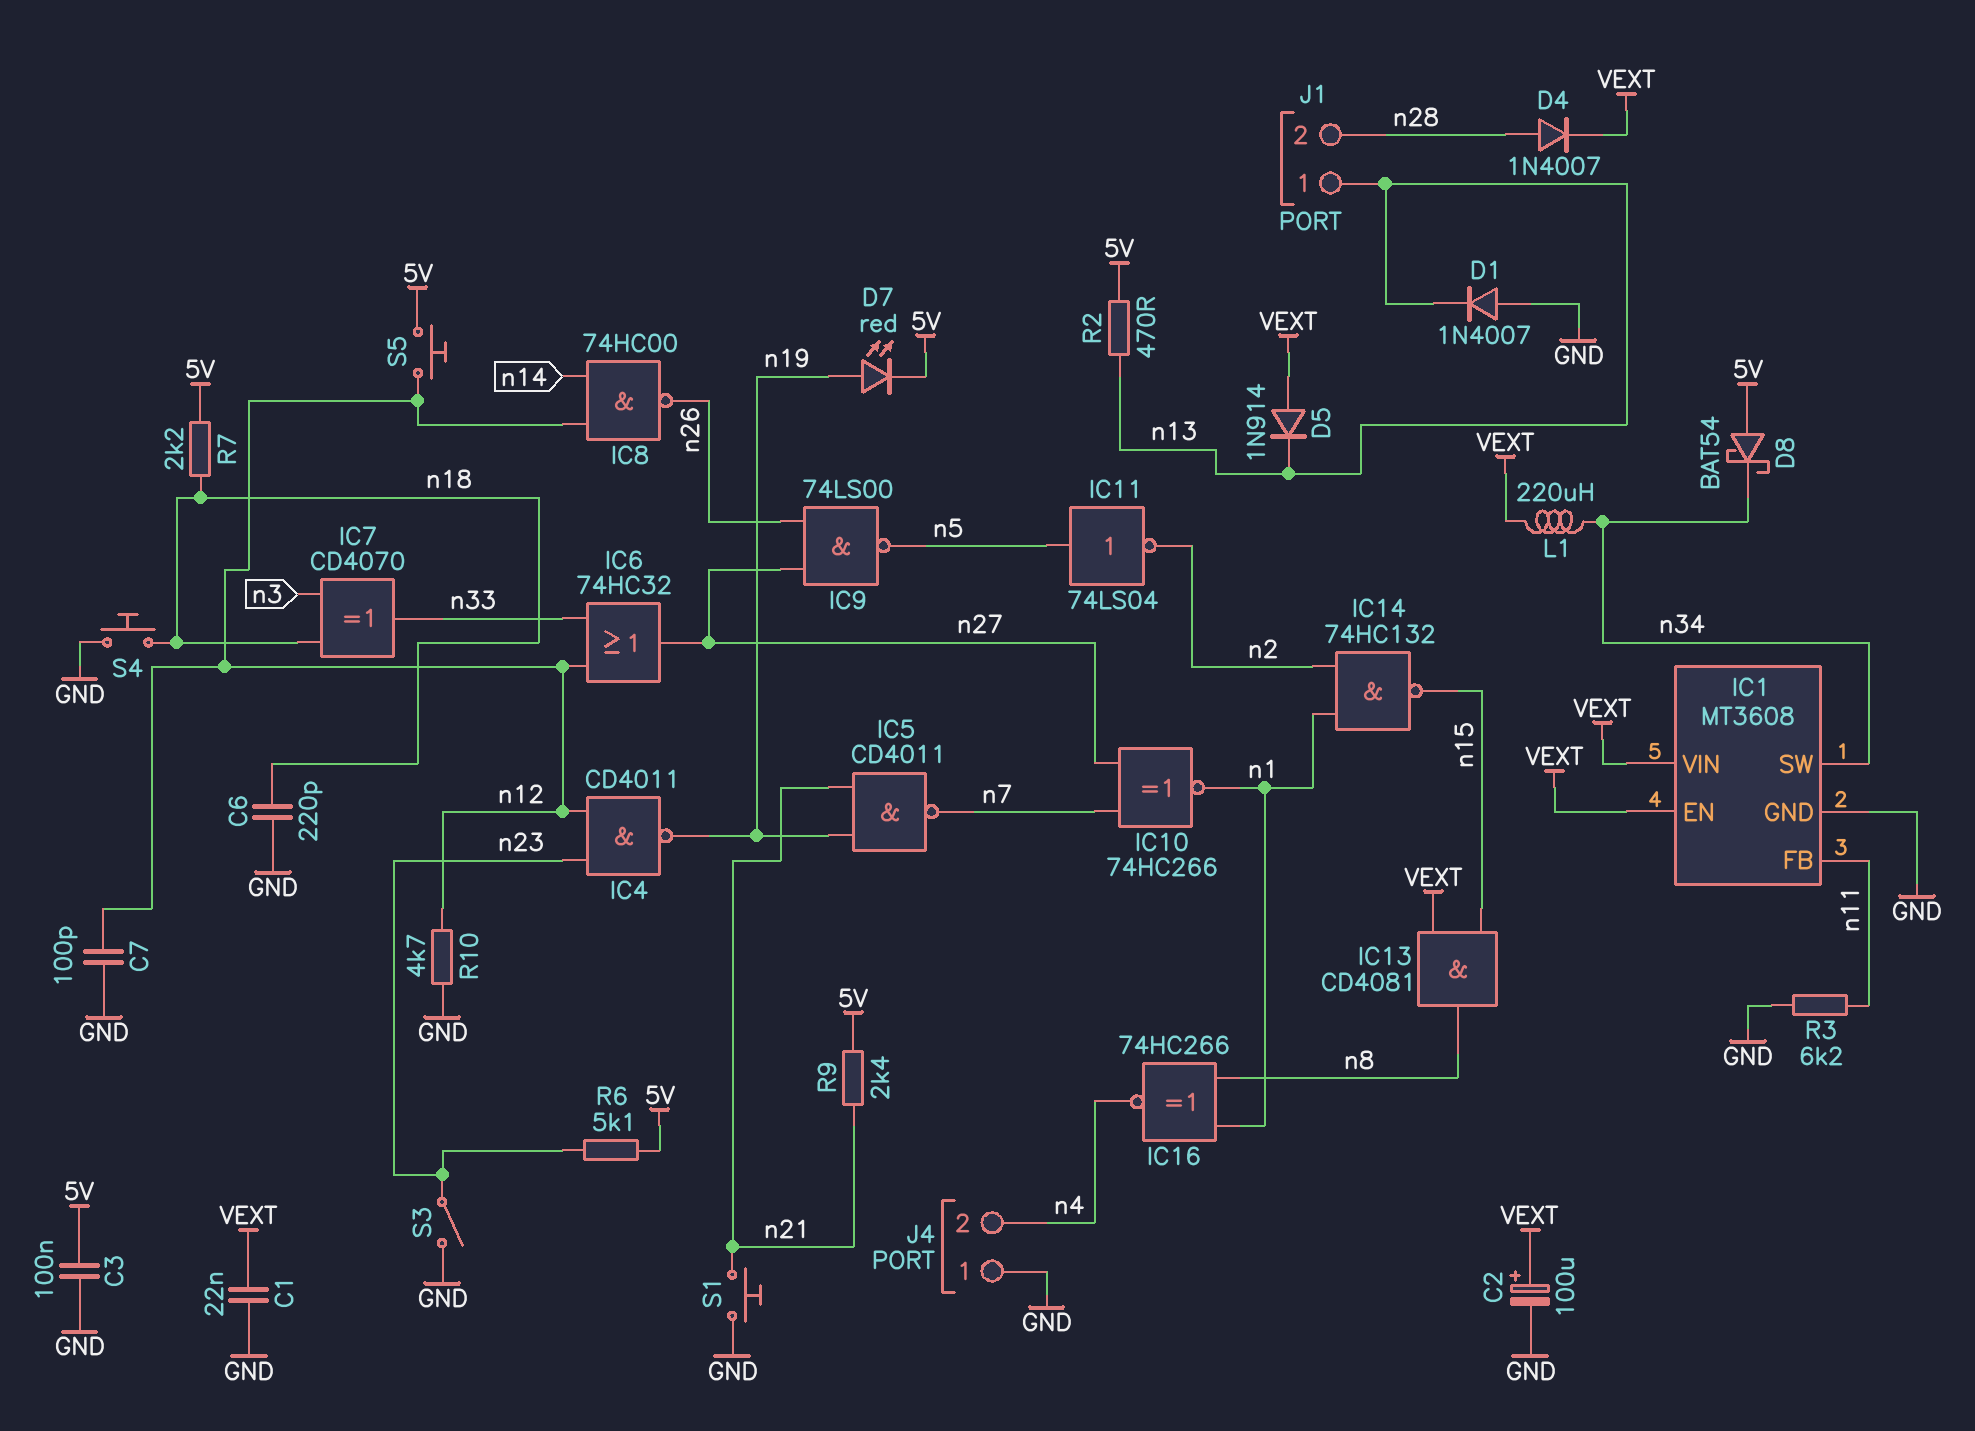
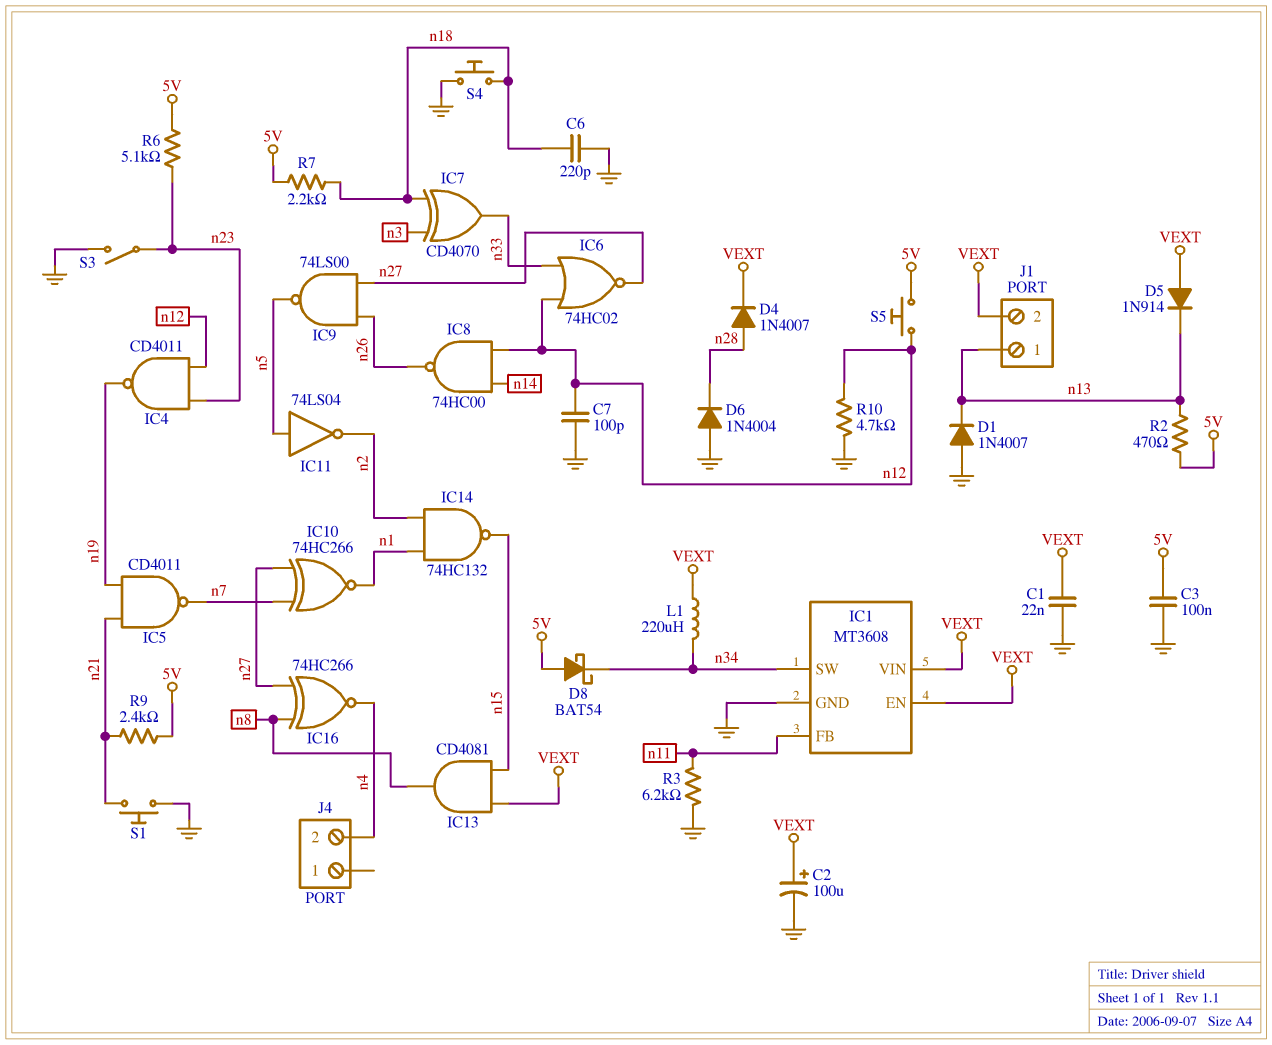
D6: none -> diode 1N4004 (A GND, K n28)
D7: LED red (A n19, K 5V) -> none
IC6: OR 74HC32 (in n12, in n33, out n27) -> NOR 74HC02 (in n12, in n33, out n27)
IC16: XNOR 74HC266 (in n1, in n8, out n4) -> XNOR 74HC266 (in n8, in n27, out n4)
J1 pin 2: n28 -> VEXT
J4 pin 1: GND -> none

